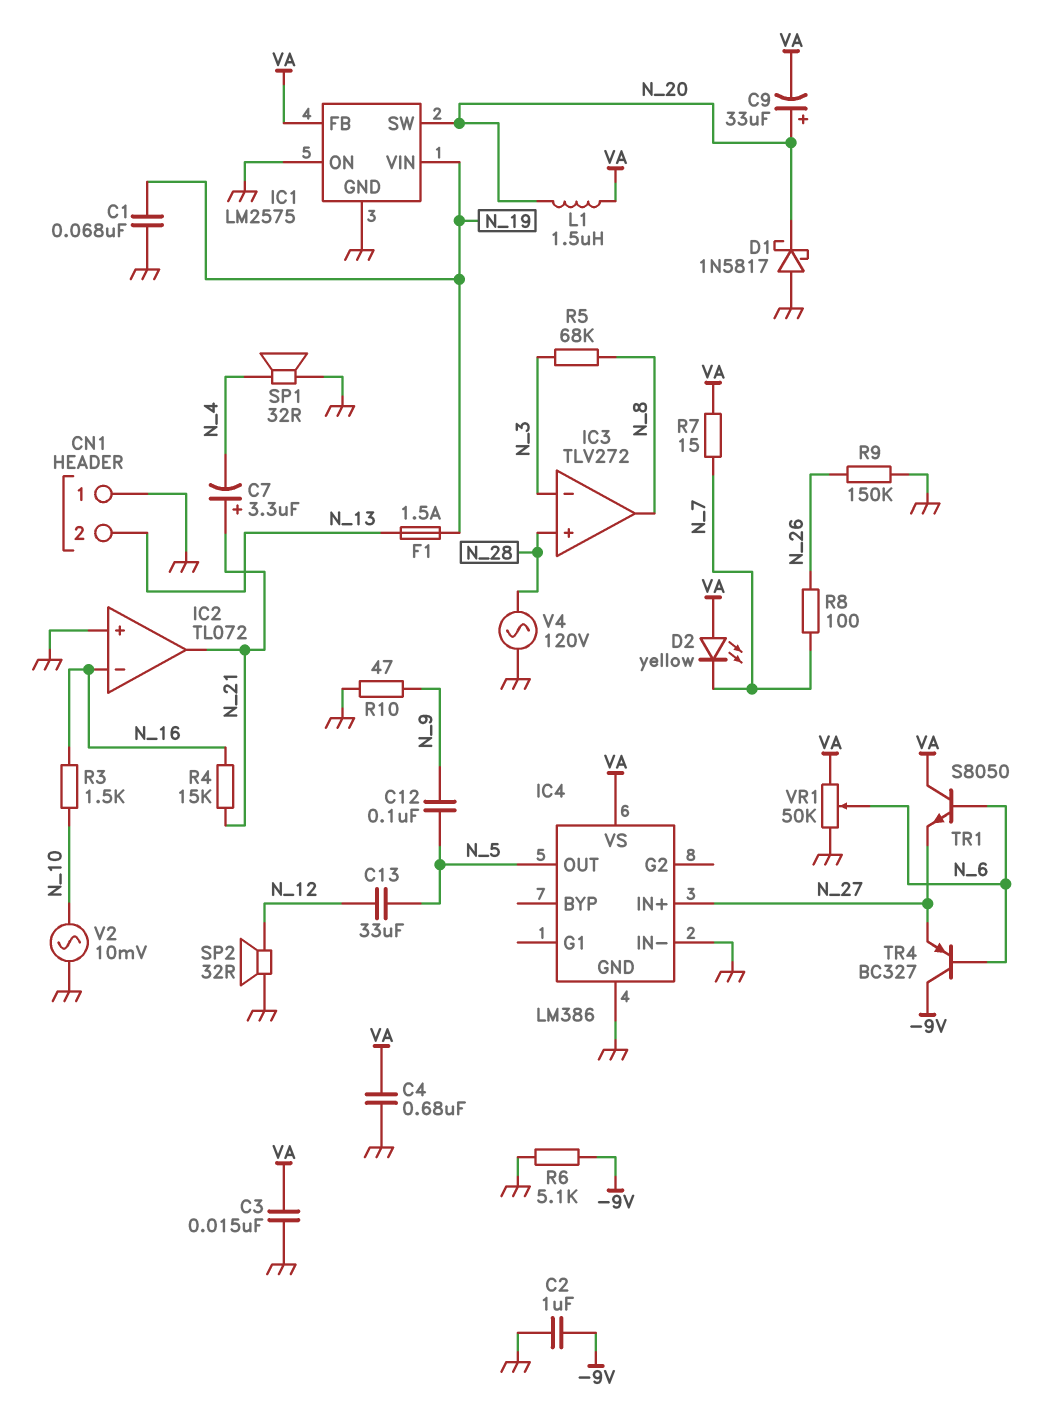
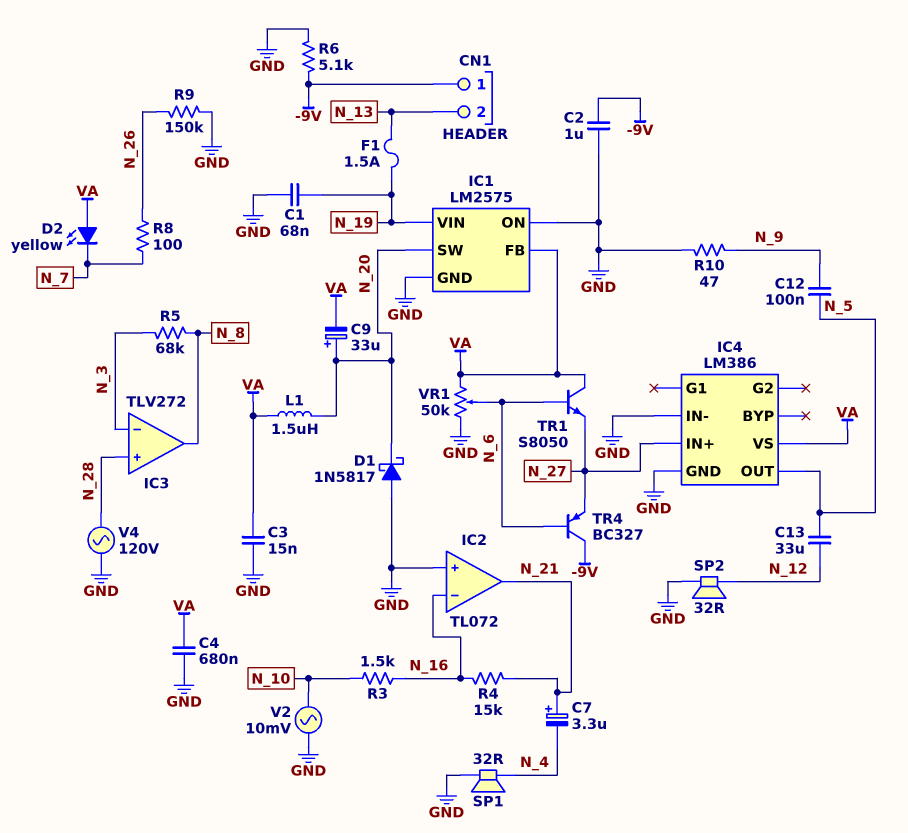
CN1 pin 1: GND -> -9V
R7: 15 (N_7, VA) -> none

